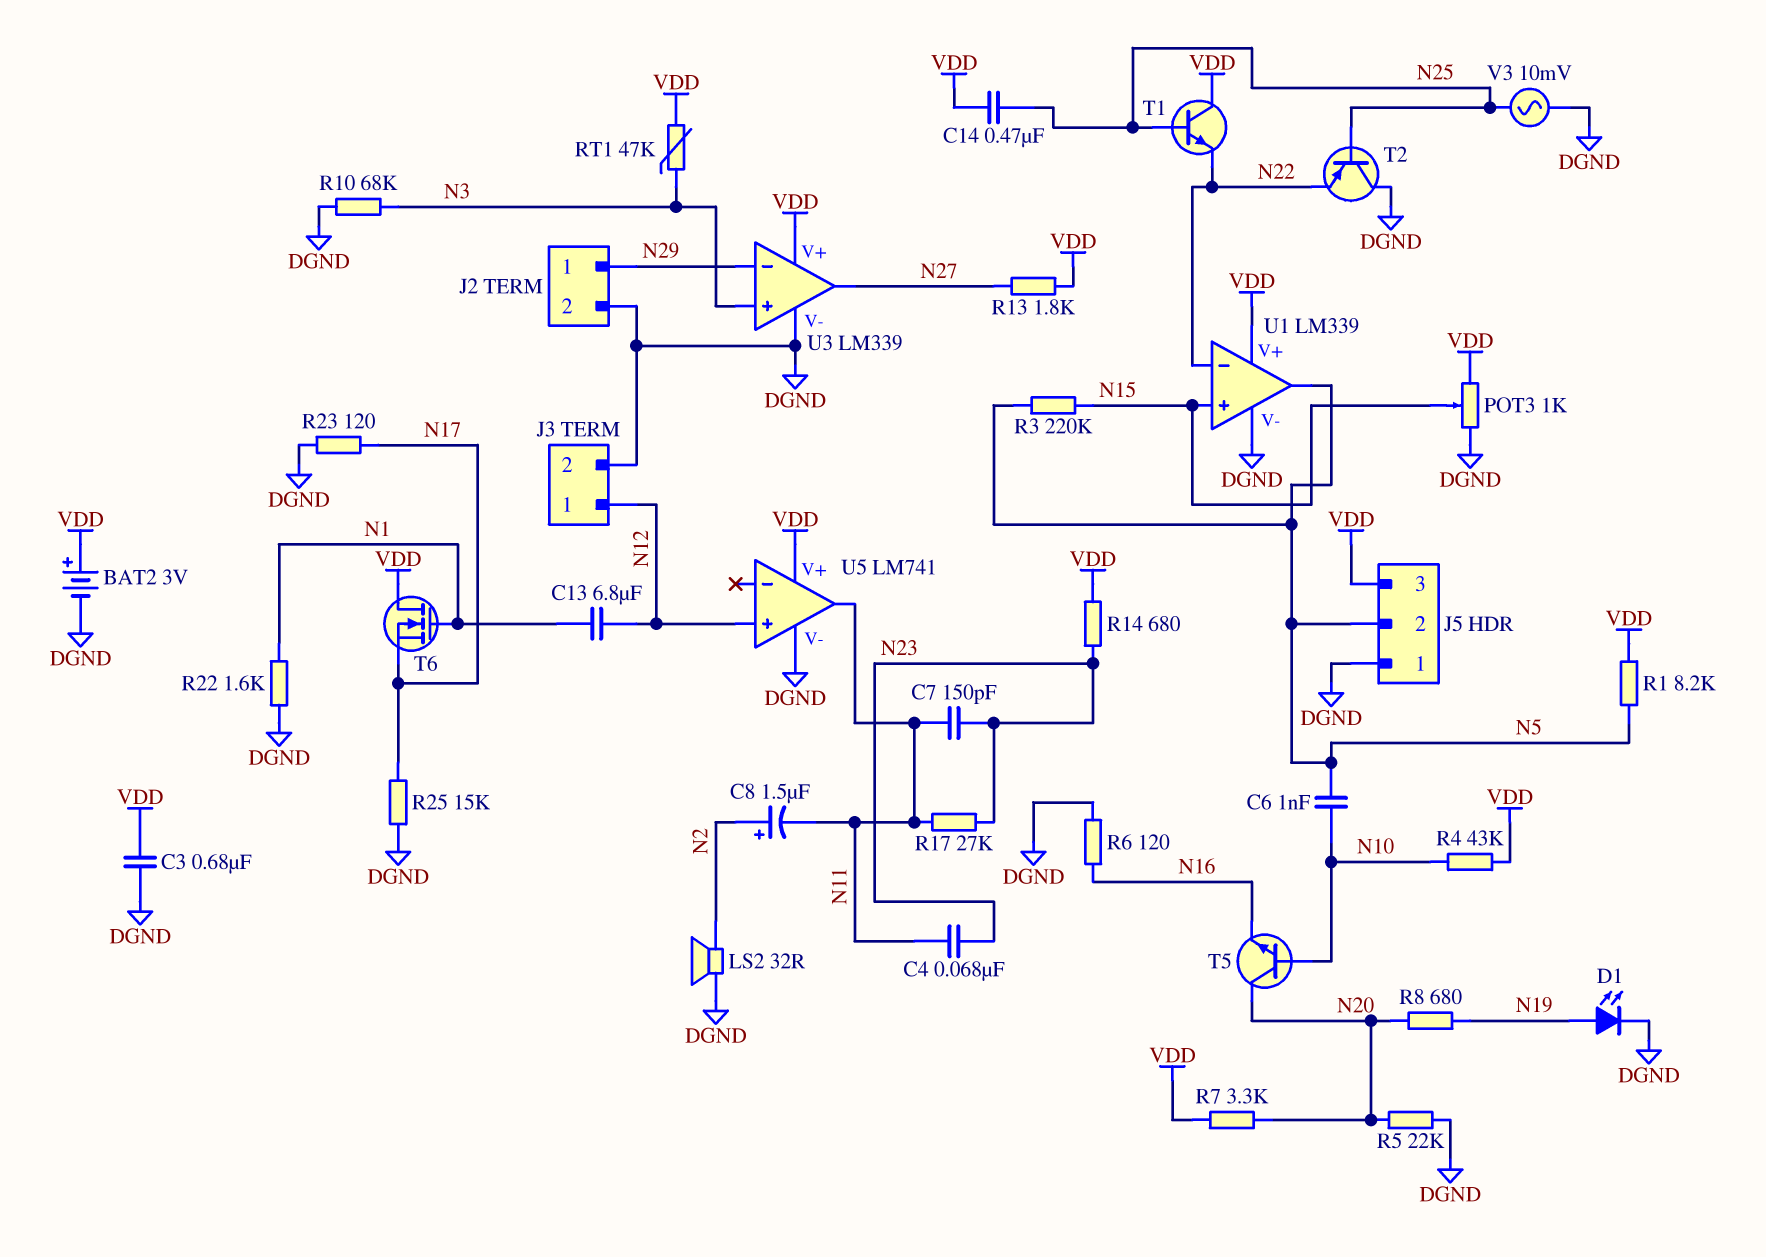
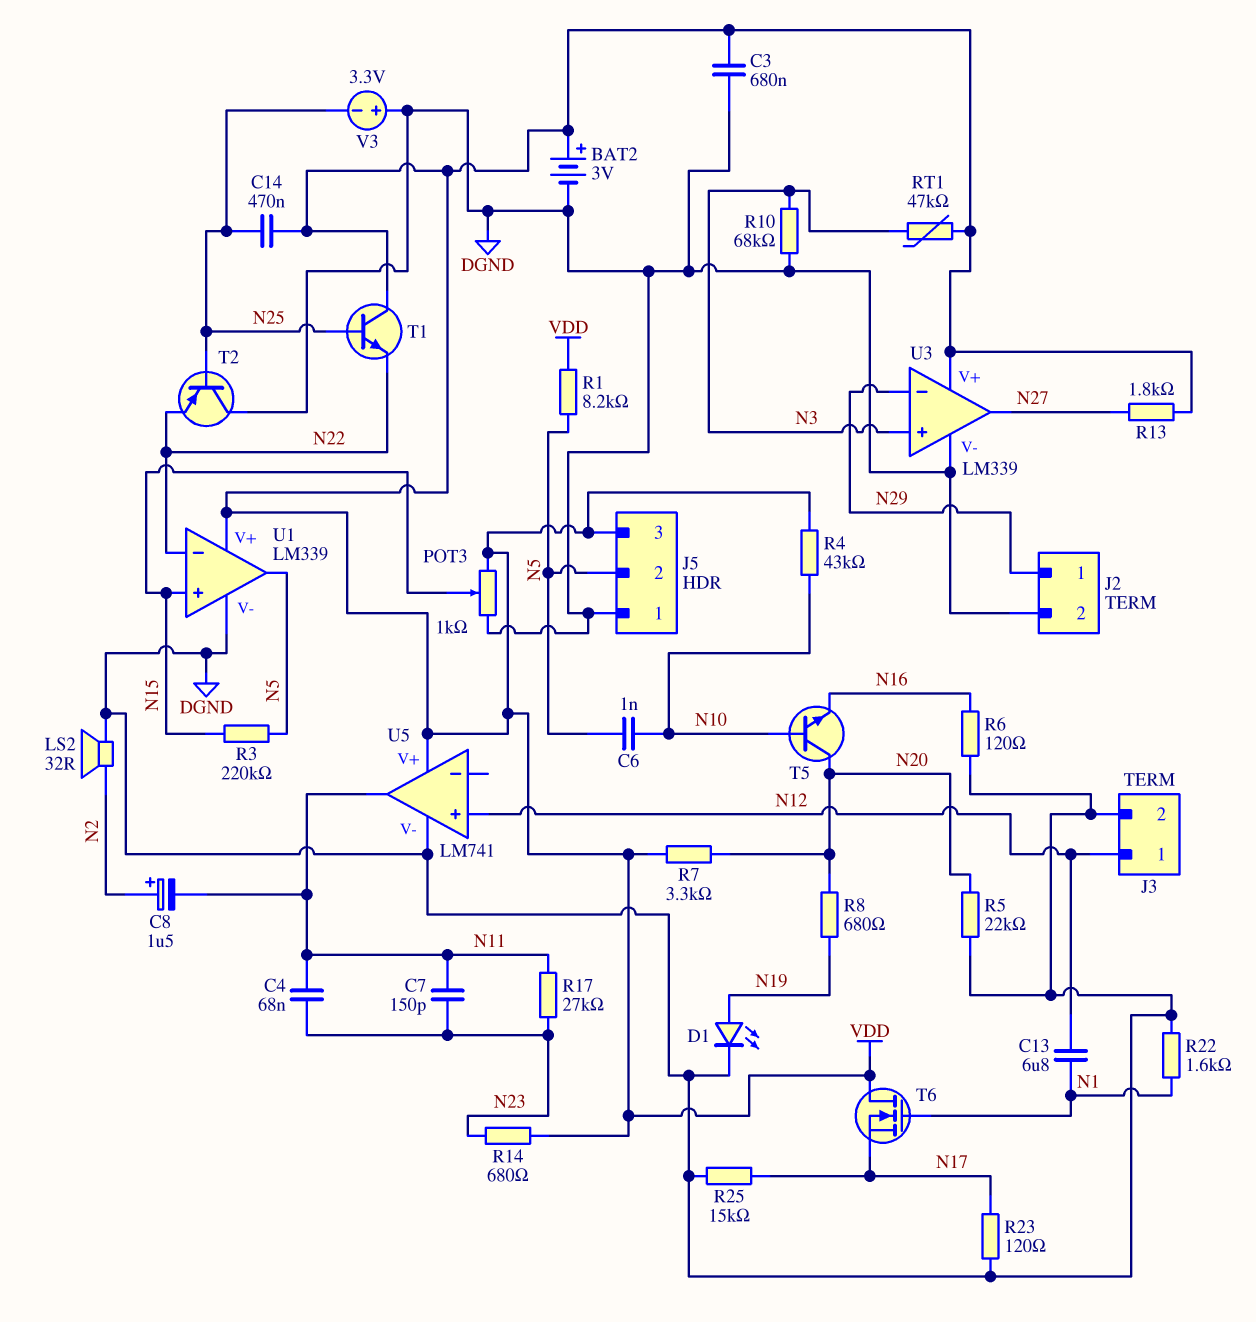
V3: AC 10mV (DGND, N25) -> 3.3V (plus DGND, minus N25)

